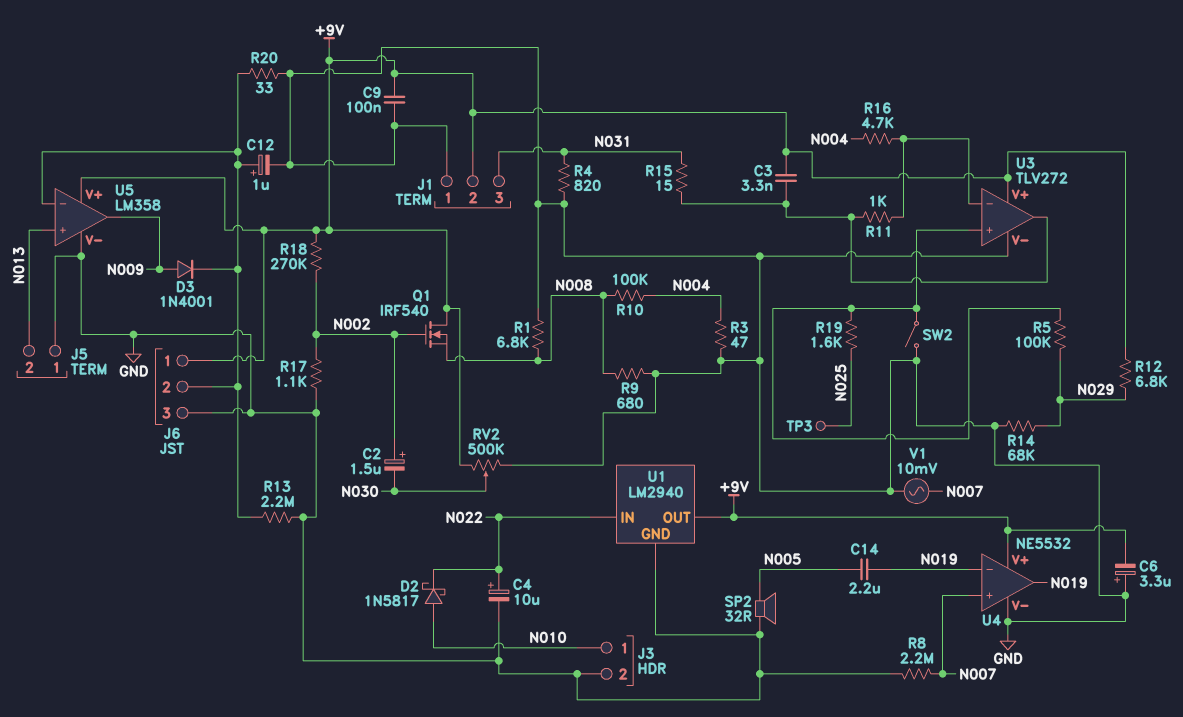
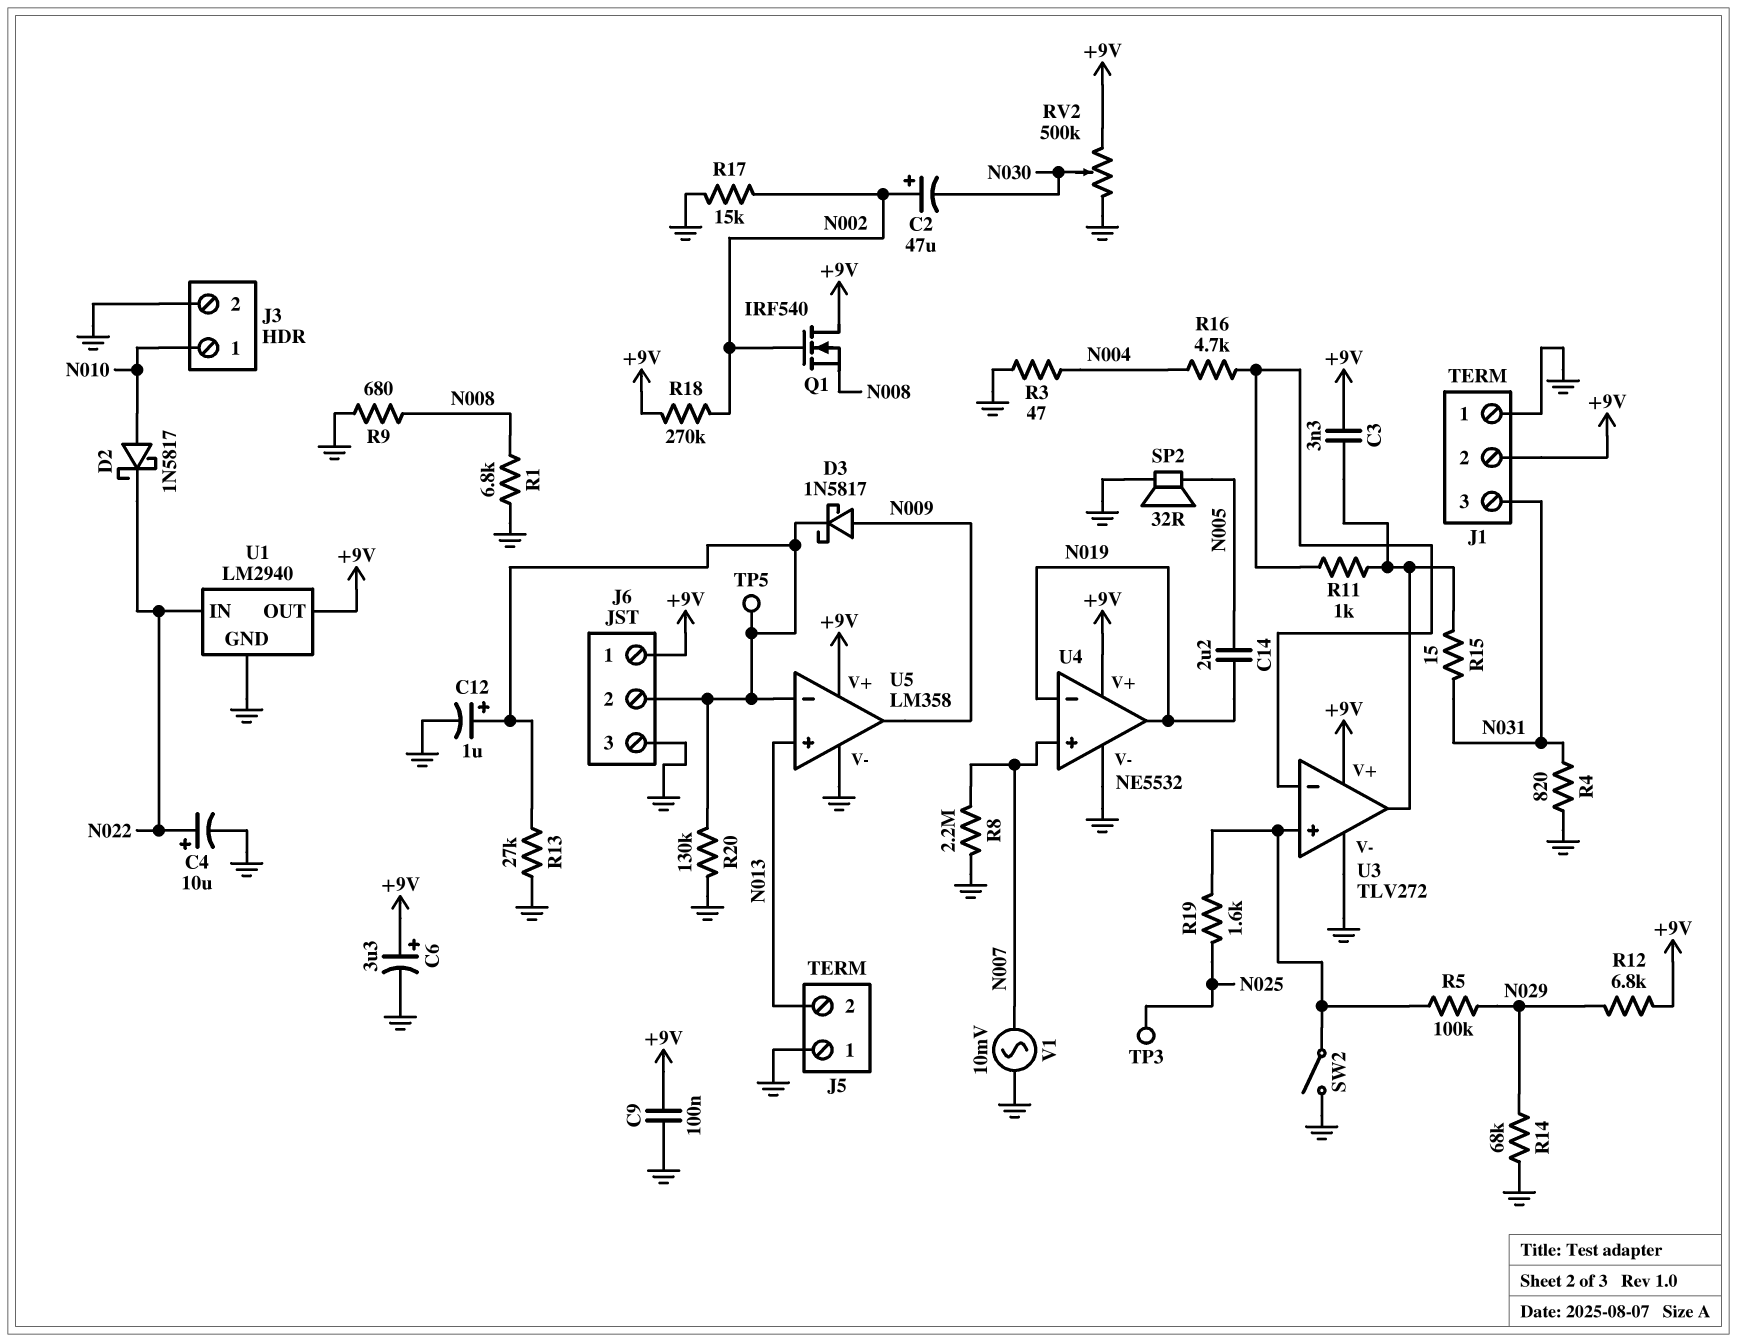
C2: 1.5uF (plus N002, minus N030) -> 47uF (plus N002, minus N030)
C6: 3.3uF (plus GND, minus +9V) -> 3.3uF (plus +9V, minus GND)
D3: diode 1N4001 (A N009, K J6/2) -> schottky 1N5817 (A N009, K J6/2)
R10: 100k (N004, N008) -> none
R13: 2.2M (GND, J6/2) -> 27k (GND, J6/2)
R17: 1.1k (GND, N002) -> 15k (GND, N002)
R20: 33 (GND, J6/2) -> 130k (GND, J6/2)
TP5: none -> test point (J6/2)

